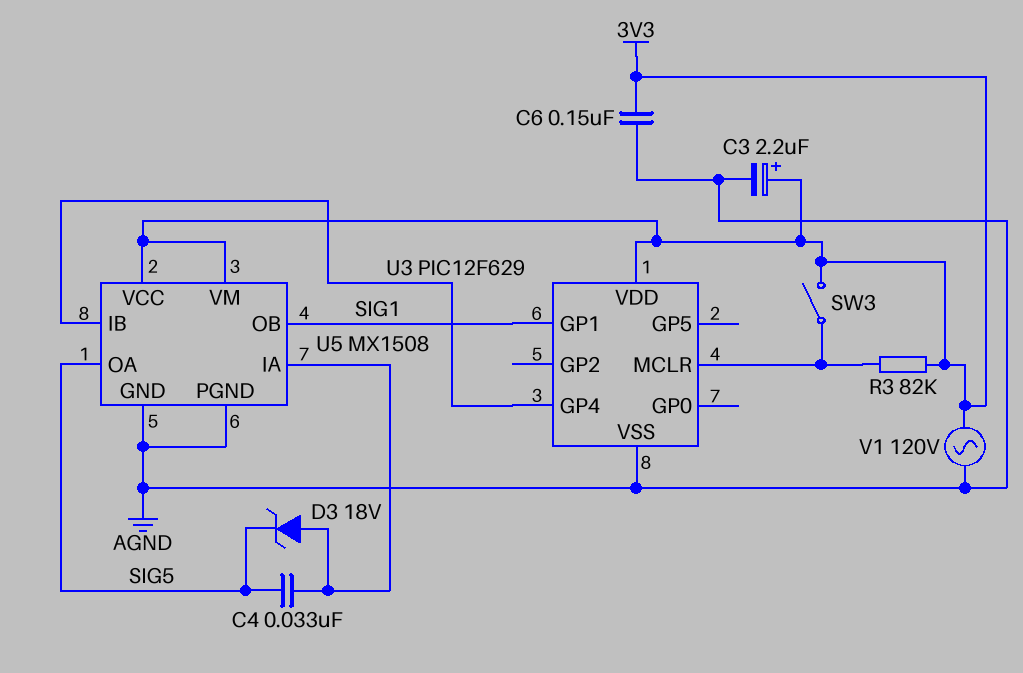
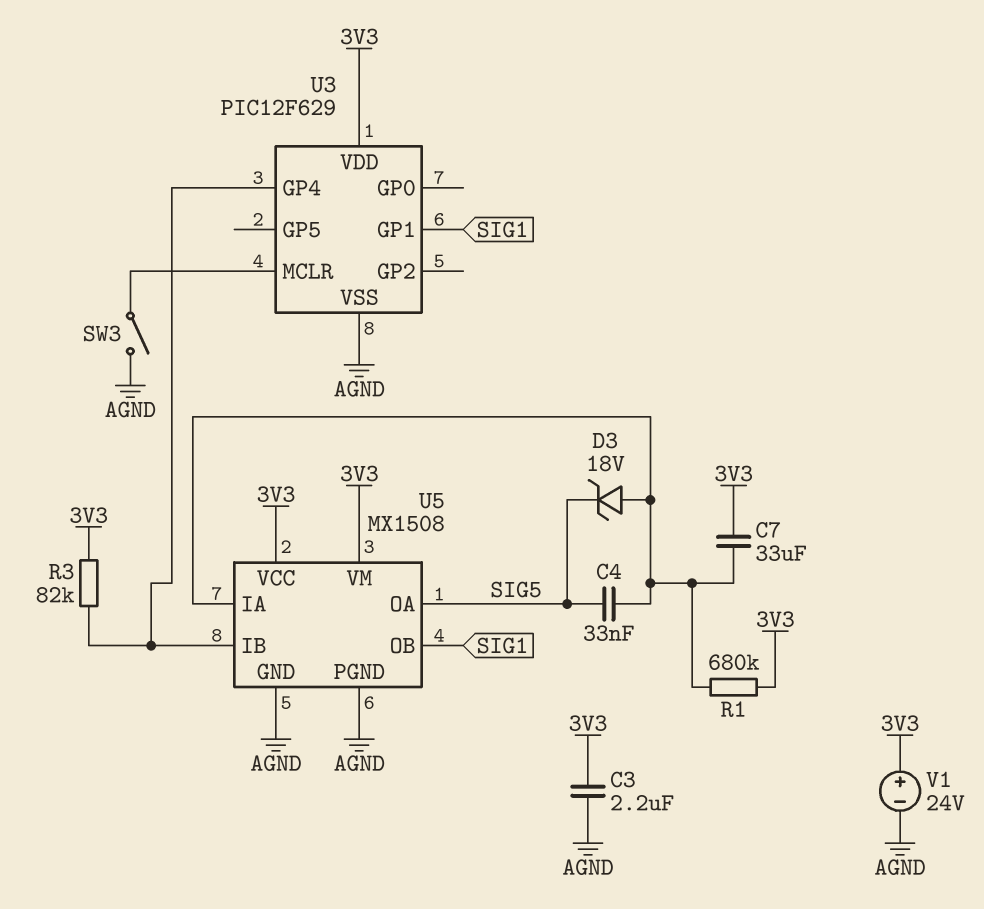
C3: 2.2uF (plus 3V3, minus AGND) -> 2.2uF (3V3, AGND)
C6: 150nF (3V3, AGND) -> none
C7: none -> 33uF (3V3, U5/IA)
R1: none -> 680k (3V3, U5/IA)
R3: 82k (3V3, U3/MCLR) -> 82k (3V3, U3/GP4)
SW3: switch (3V3, U3/MCLR) -> switch (AGND, U3/MCLR)
V1: AC 120V (3V3, AGND) -> 24V (plus 3V3, minus AGND)

